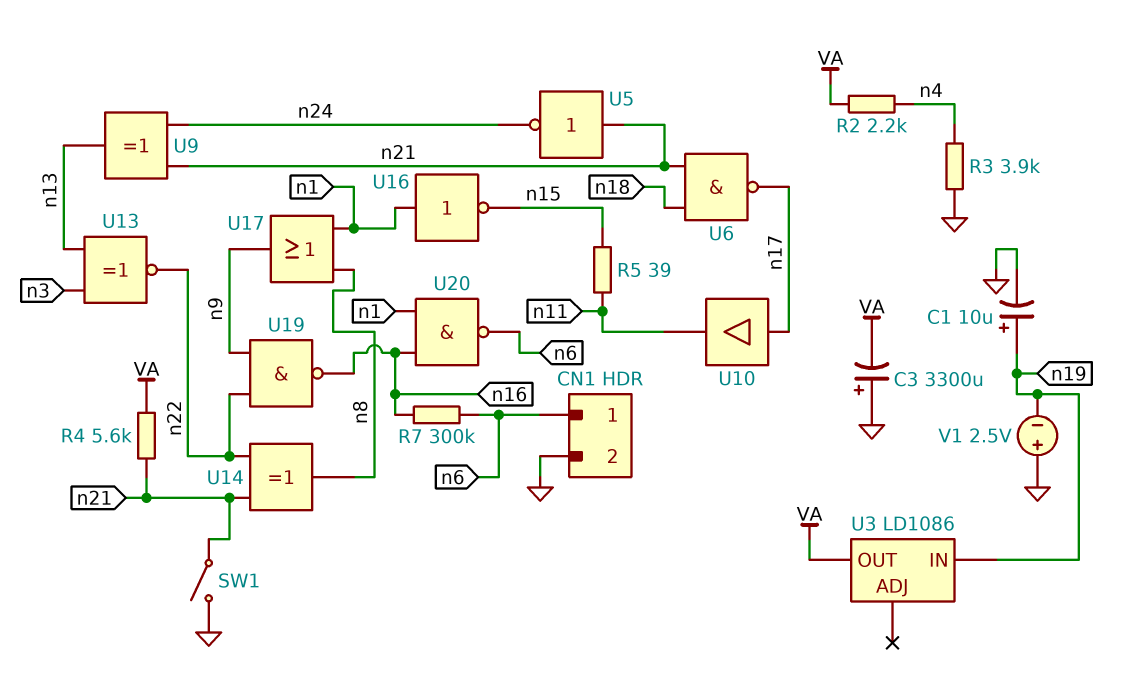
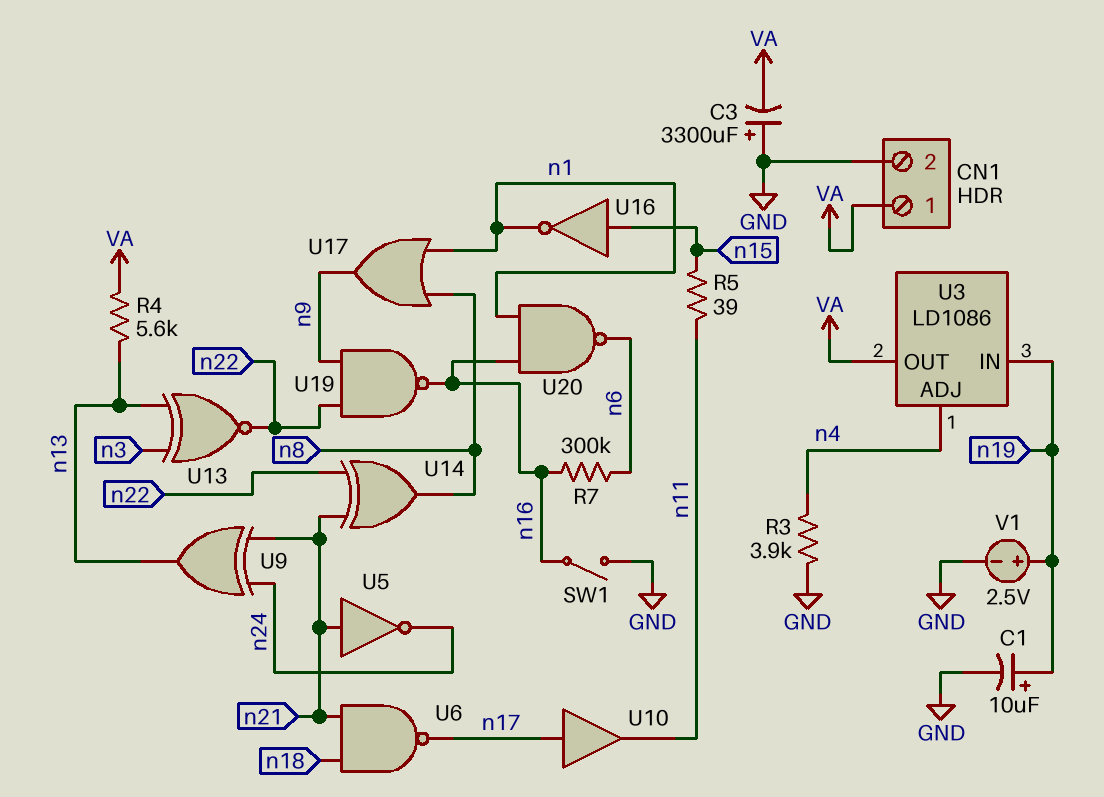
CN1 pin 1: n6 -> VA
R2: 2.2k (VA, n4) -> none
R4: 5.6k (VA, n21) -> 5.6k (VA, n13)
SW1: switch (GND, n21) -> switch (GND, n16)
U3 pin ADJ: none -> n4
U16: NOT (in n1, out n15) -> NOT (in n15, out n1)
V1: 2.5V (plus GND, minus n19) -> 2.5V (plus n19, minus GND)

